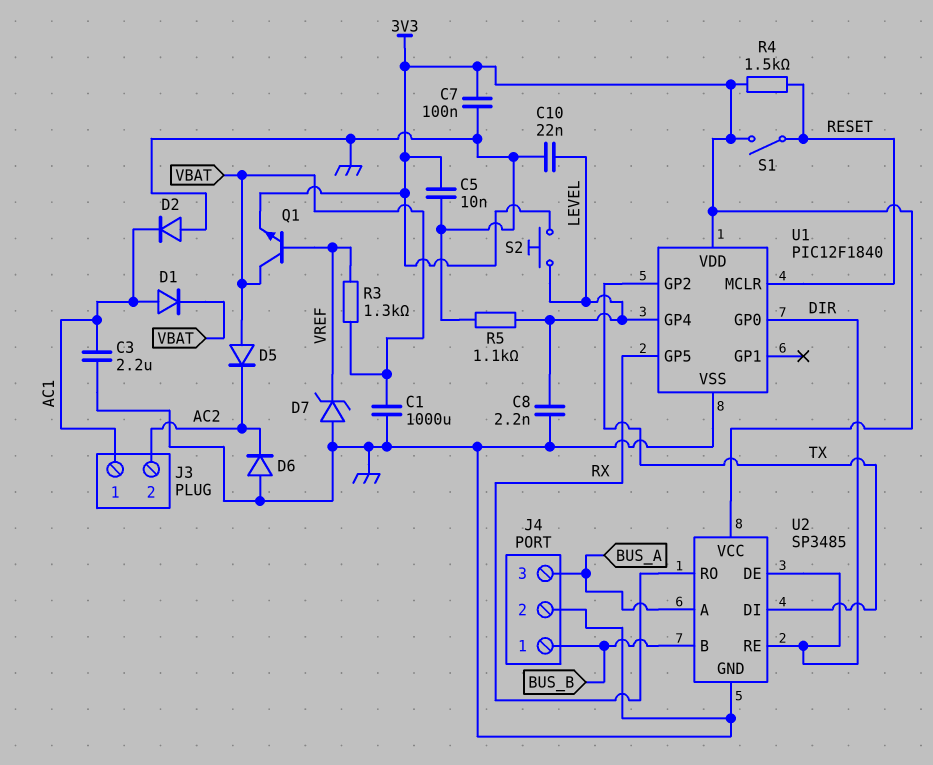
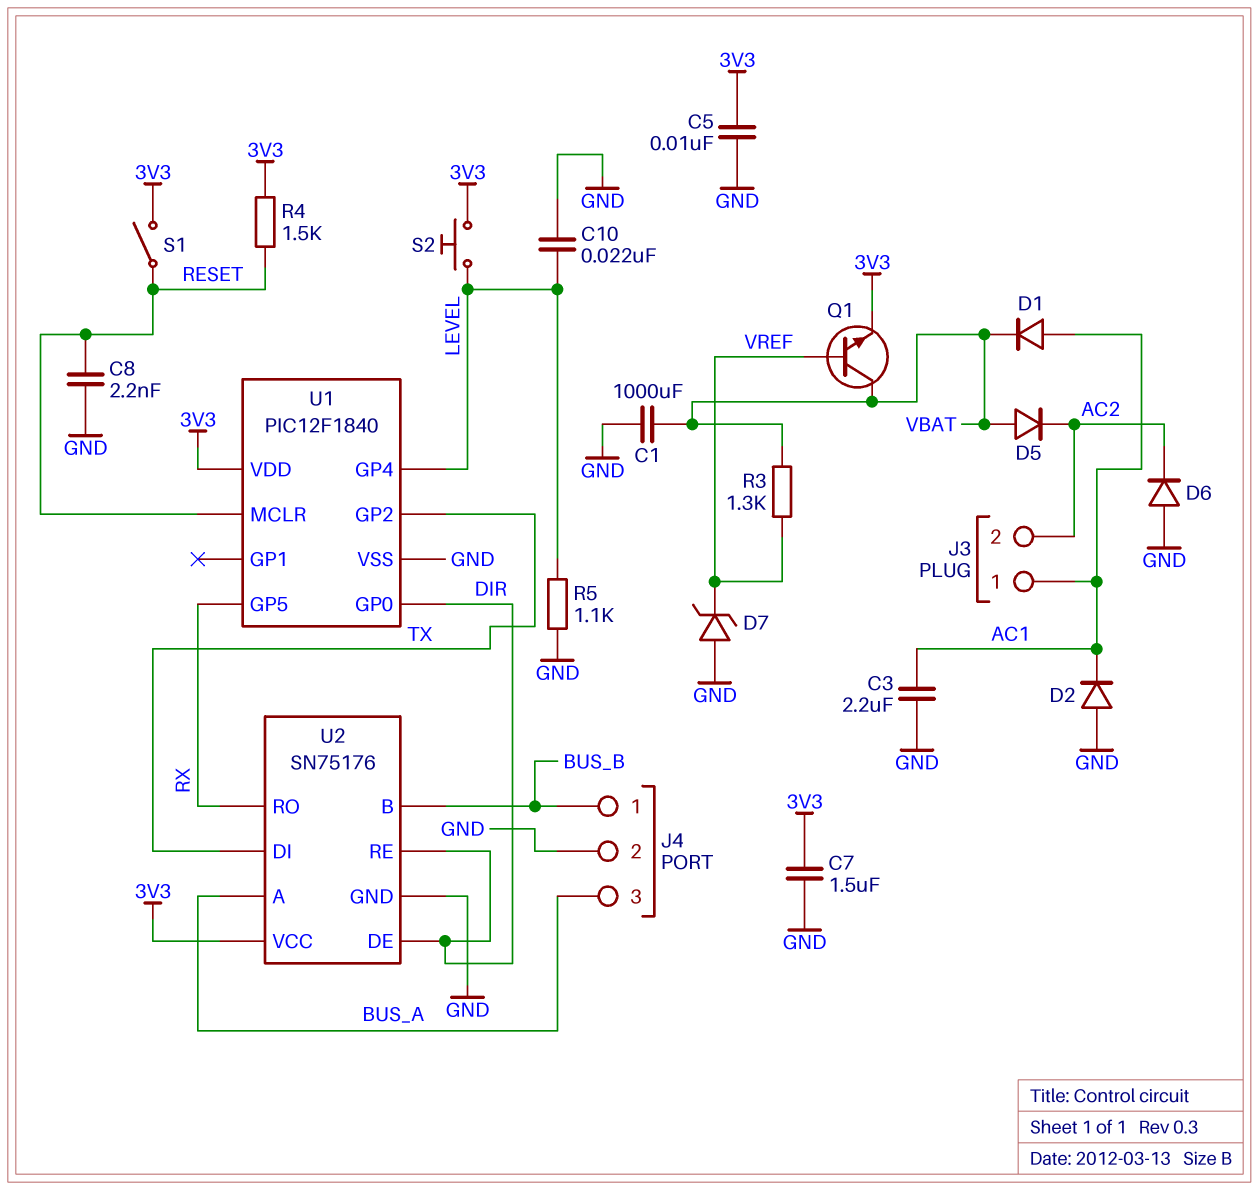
C7: 100nF (3V3, GND) -> 1.5uF (3V3, GND)
C8: 2.2nF (GND, LEVEL) -> 2.2nF (GND, RESET)
U2: SP3485 -> SN75176

